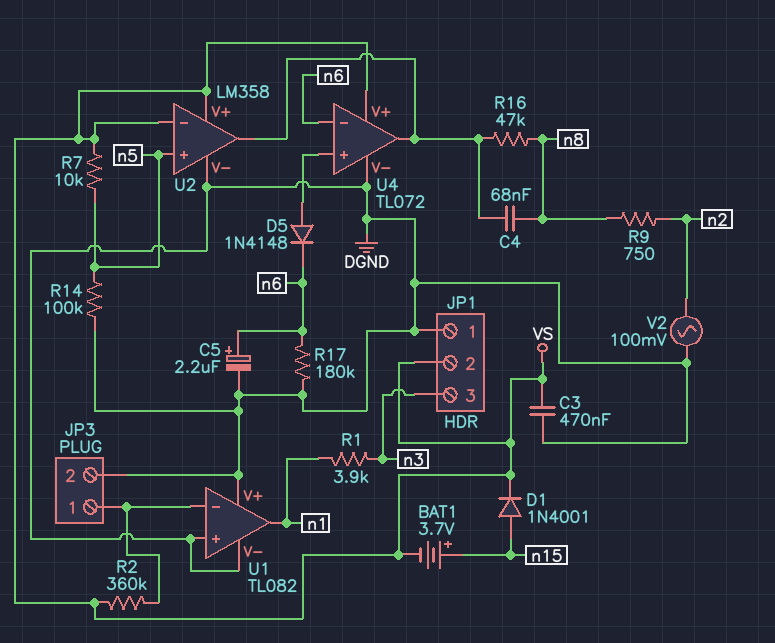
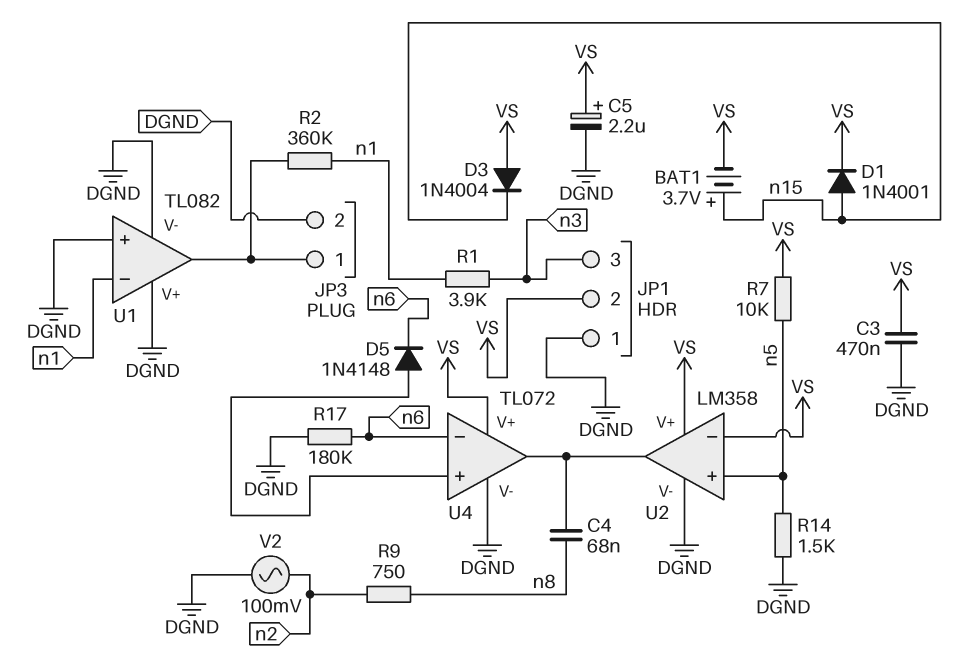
C5: 2.2uF (plus n6, minus DGND) -> 2.2uF (plus VS, minus DGND)
D3: none -> diode 1N4004 (A VS, K n15)
R2: 360k (JP3/1, VS) -> 360k (JP3/1, n1)
R14: 100k (DGND, n5) -> 1.5k (DGND, n5)
R16: 47k (U2/out, n8) -> none
U1 pin in-: JP3/1 -> n1
U1 pin out: n1 -> JP3/1

